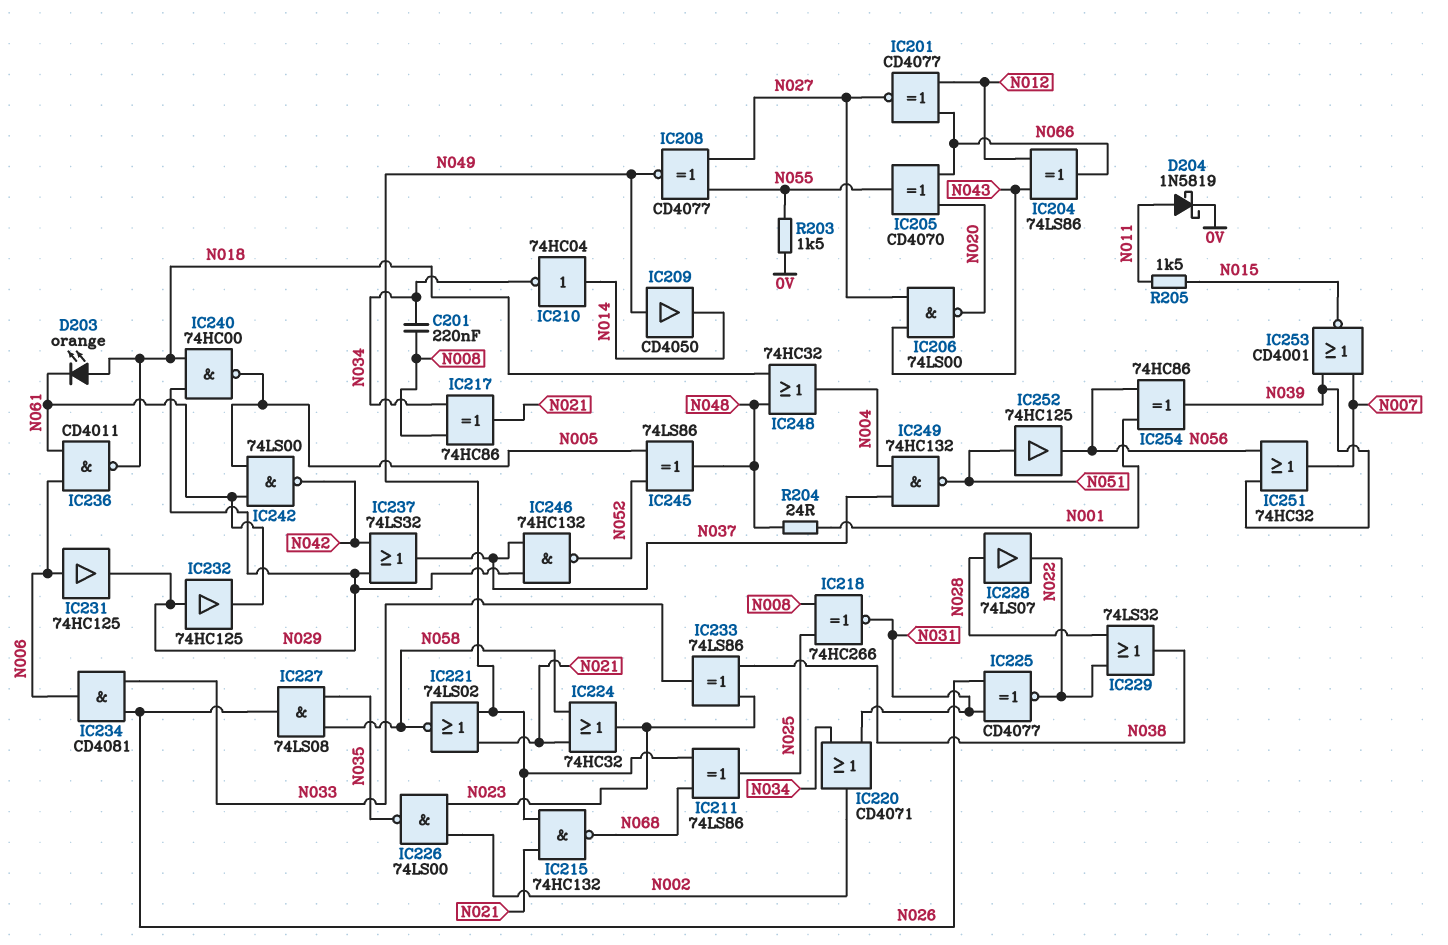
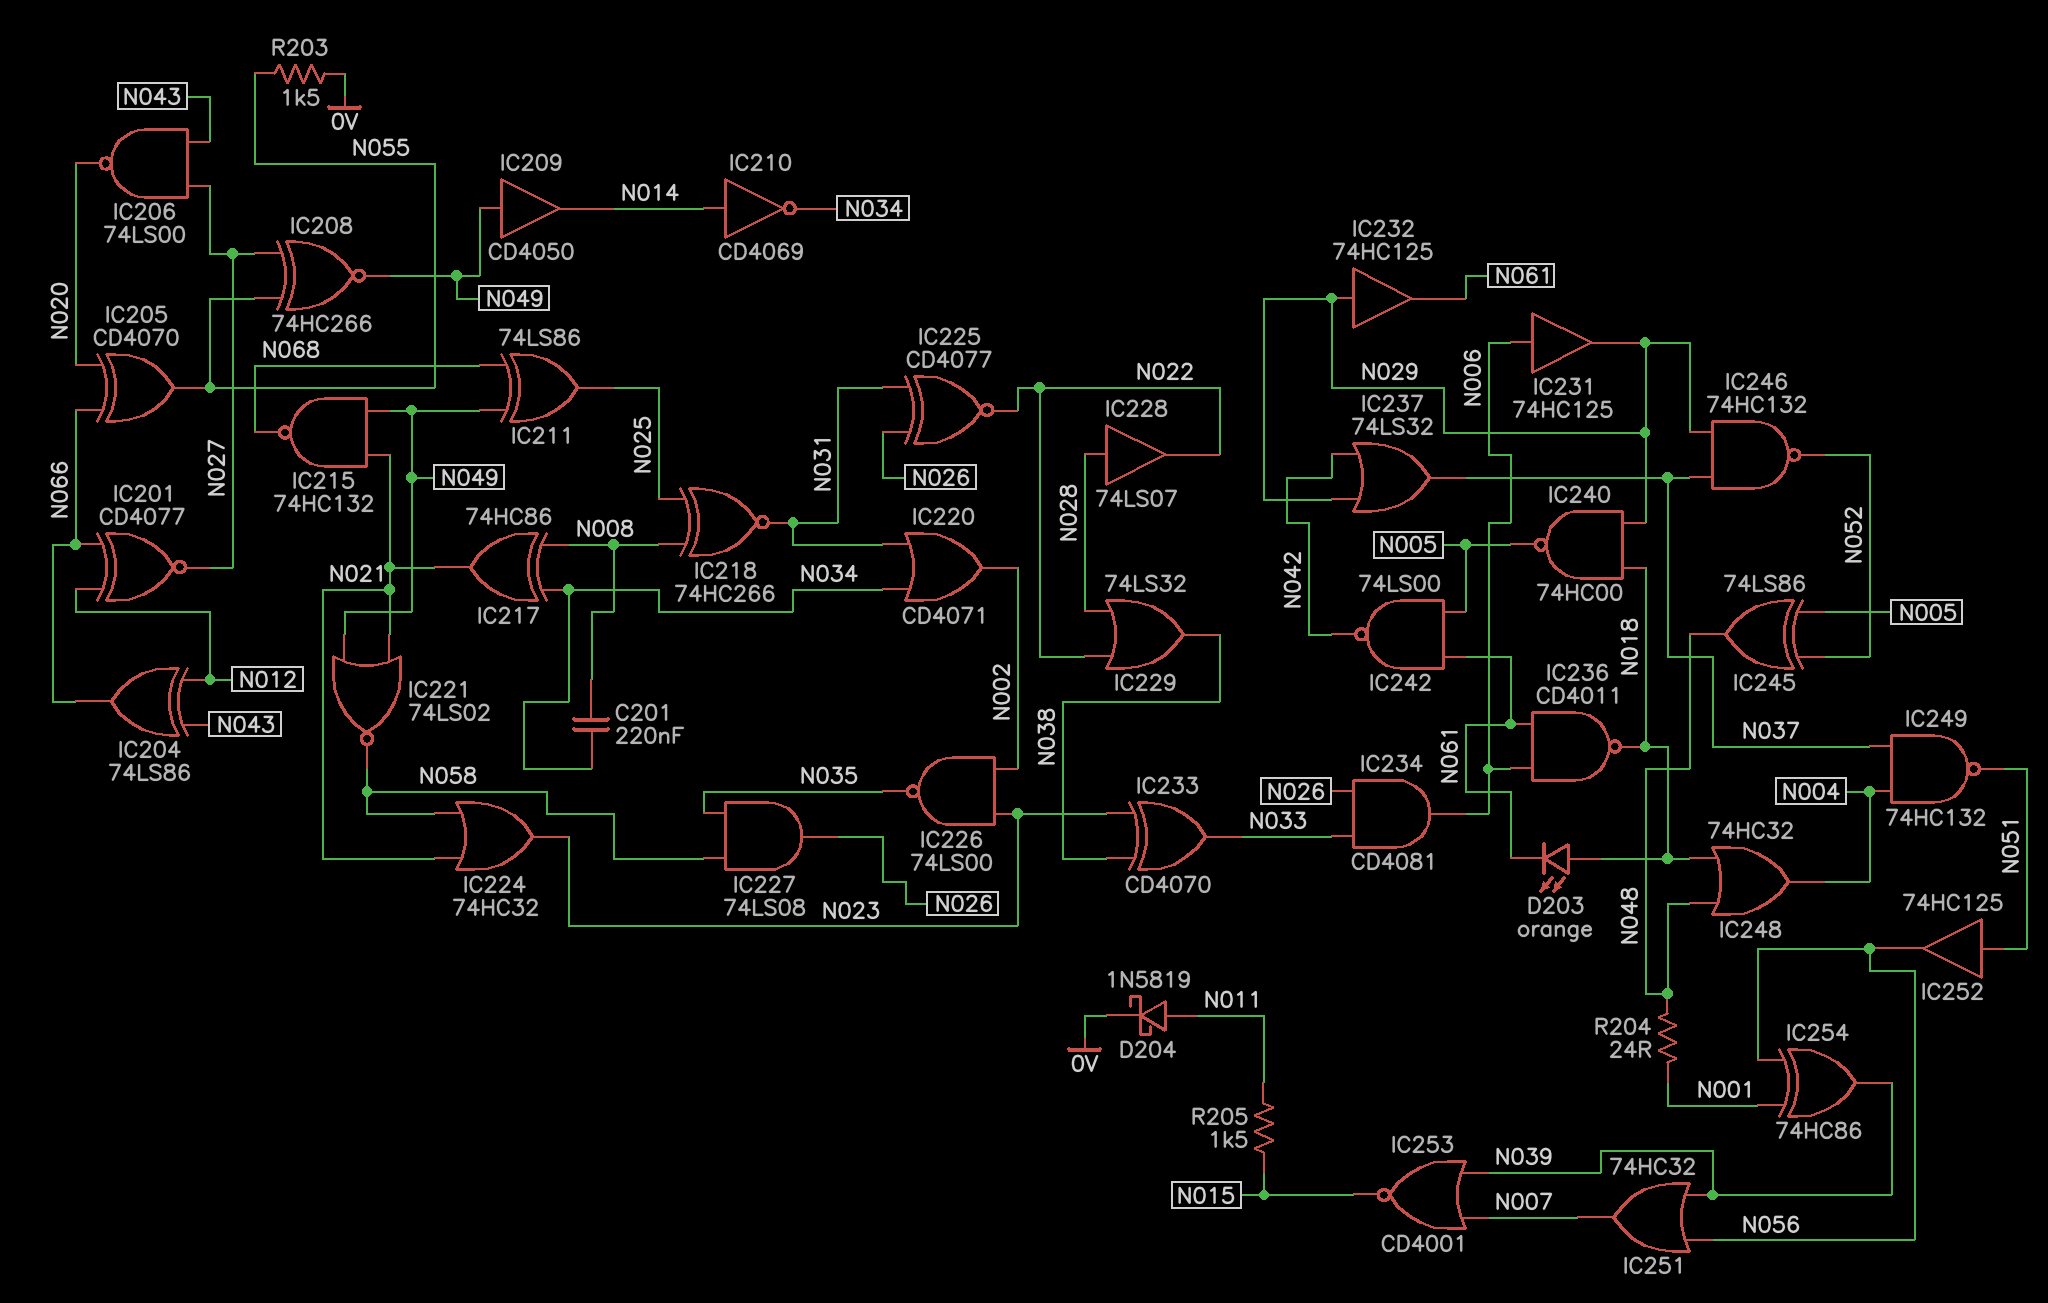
IC208: XNOR CD4077 (in N027, in N055, out N049) -> XNOR 74HC266 (in N027, in N055, out N049)
IC210: NOT 74HC04 (in N014, out N034) -> NOT CD4069 (in N014, out N034)
IC233: XOR 74LS86 (in N023, in N038, out N033) -> XOR CD4070 (in N023, in N038, out N033)

